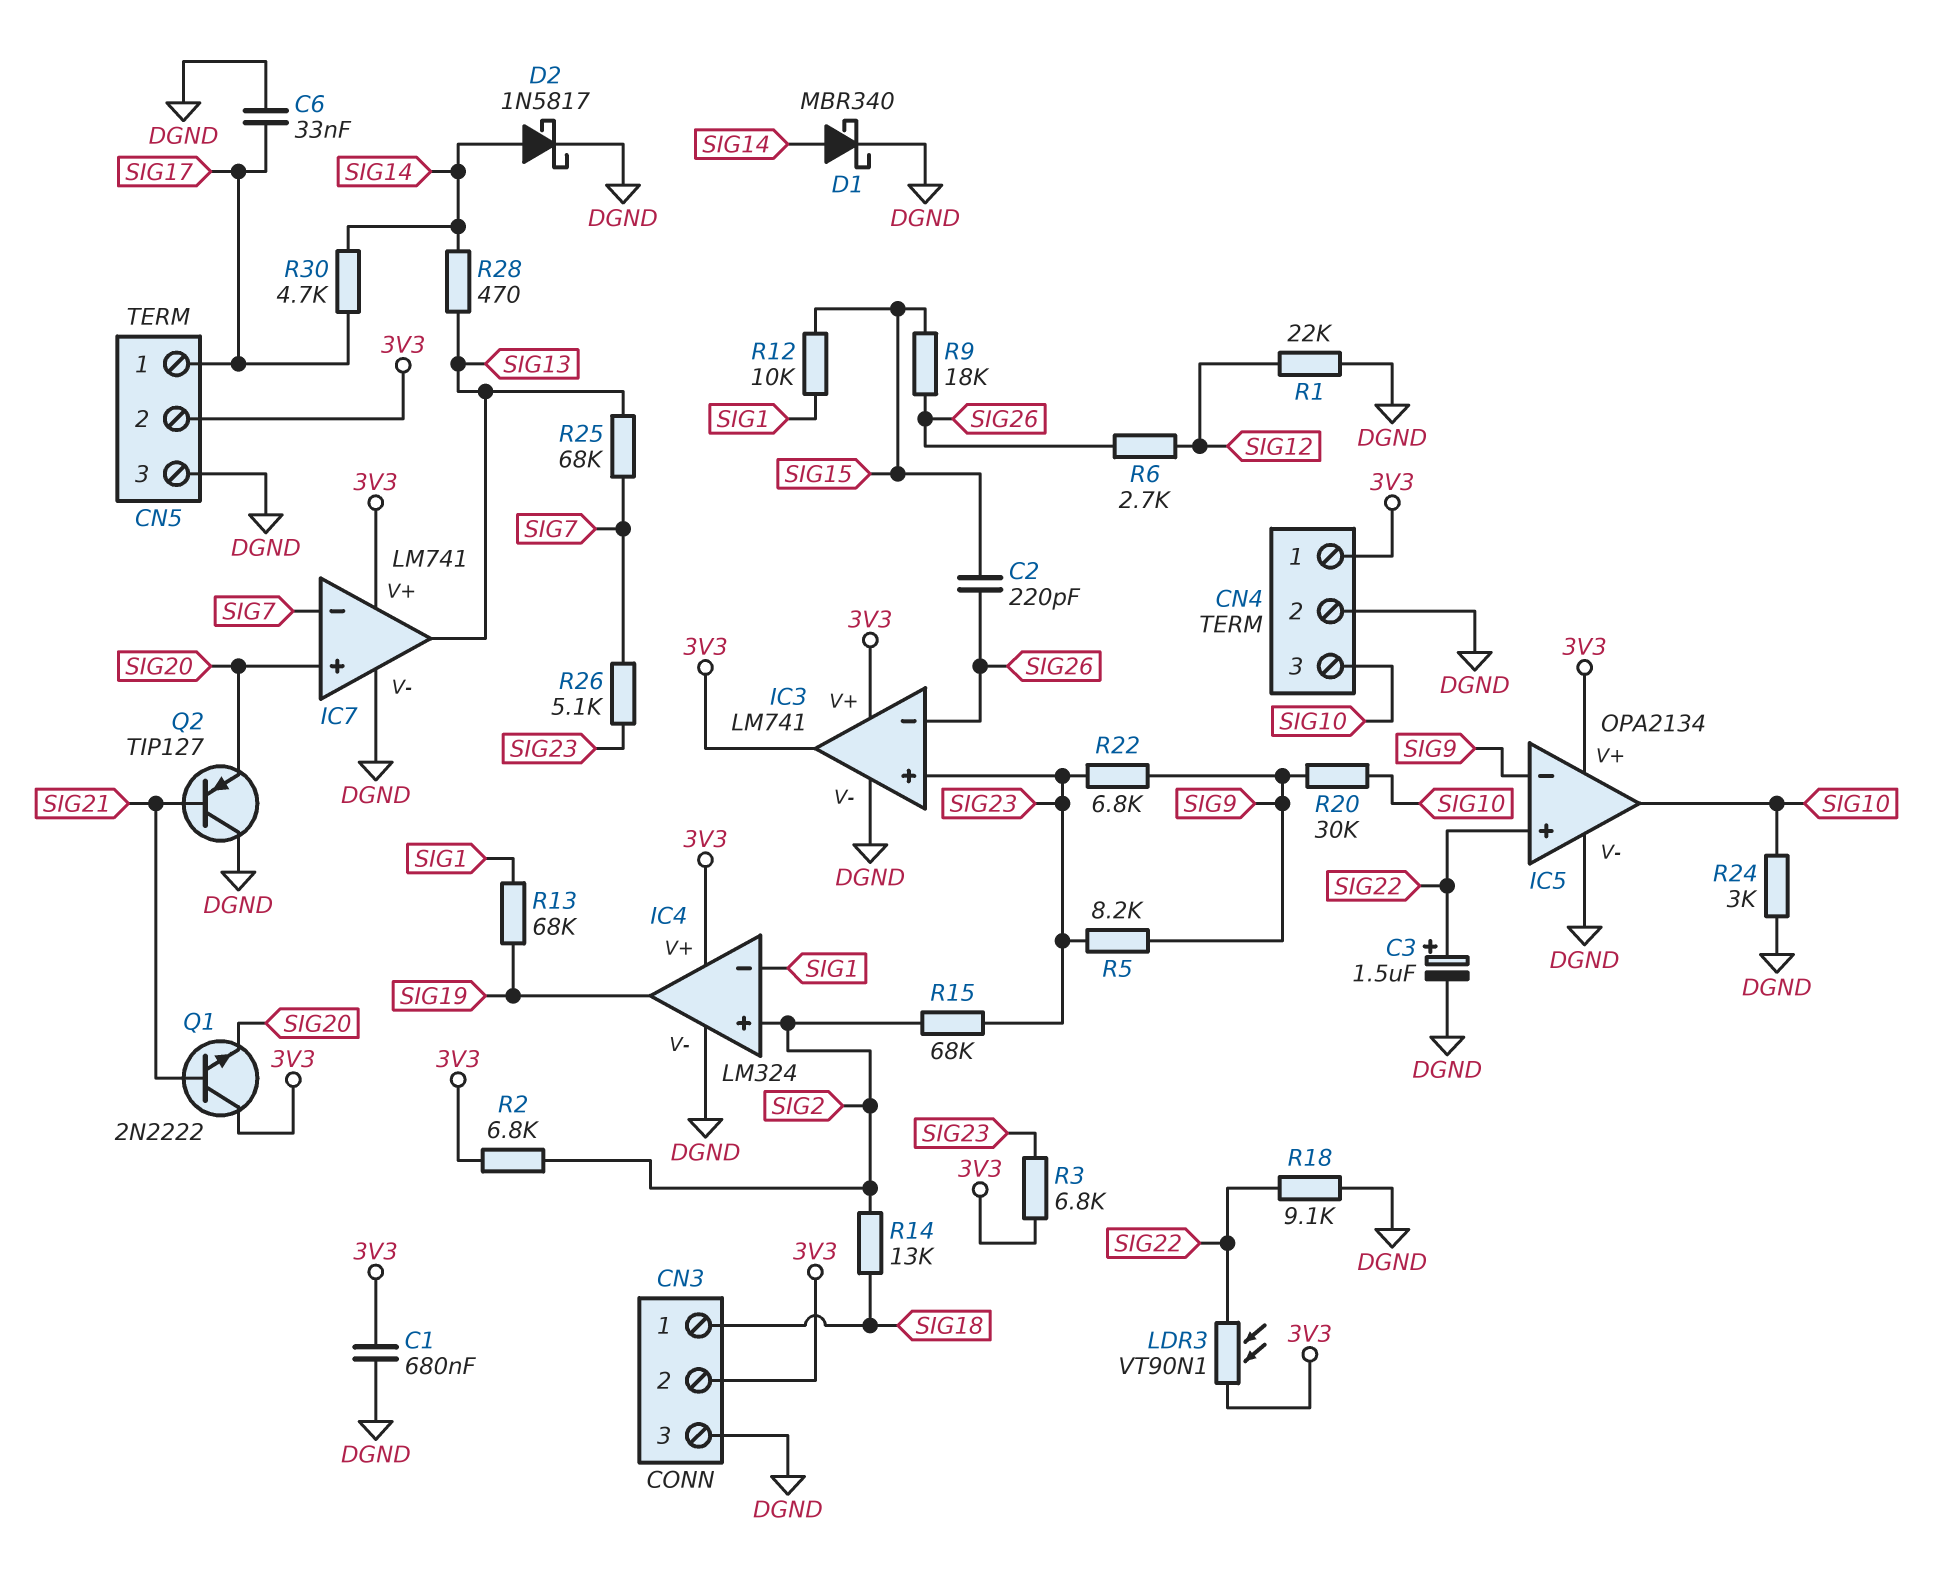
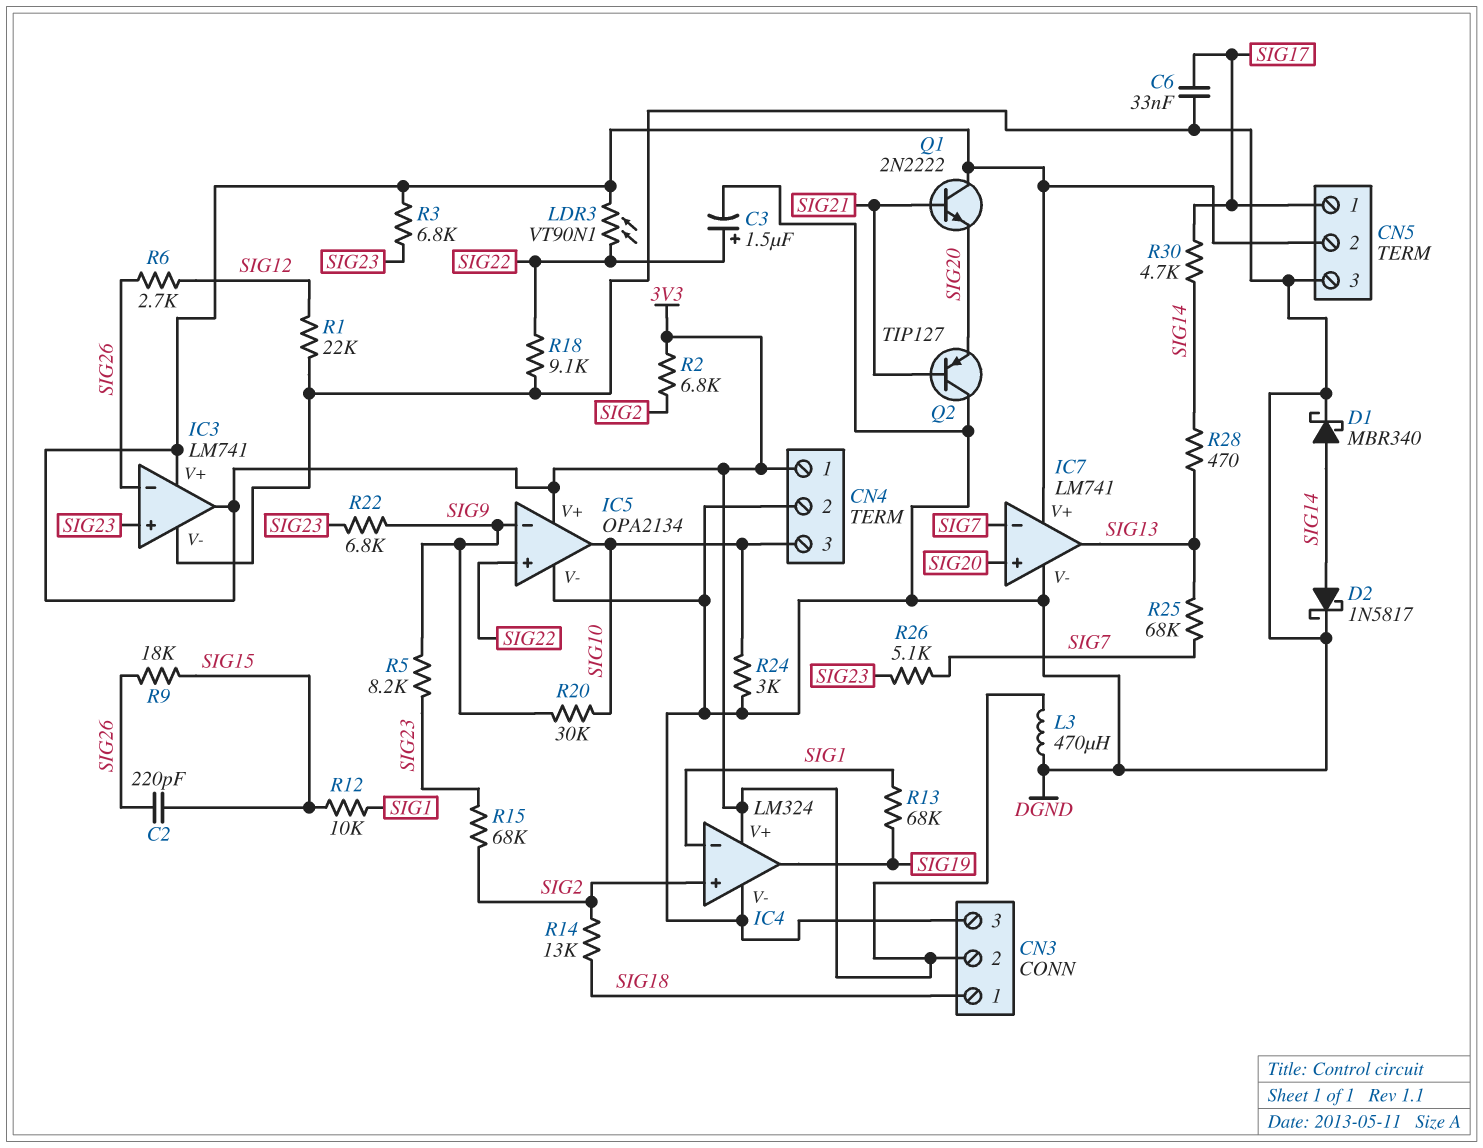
C1: 680nF (3V3, DGND) -> none
L3: none -> 470uH (3V3, DGND)

